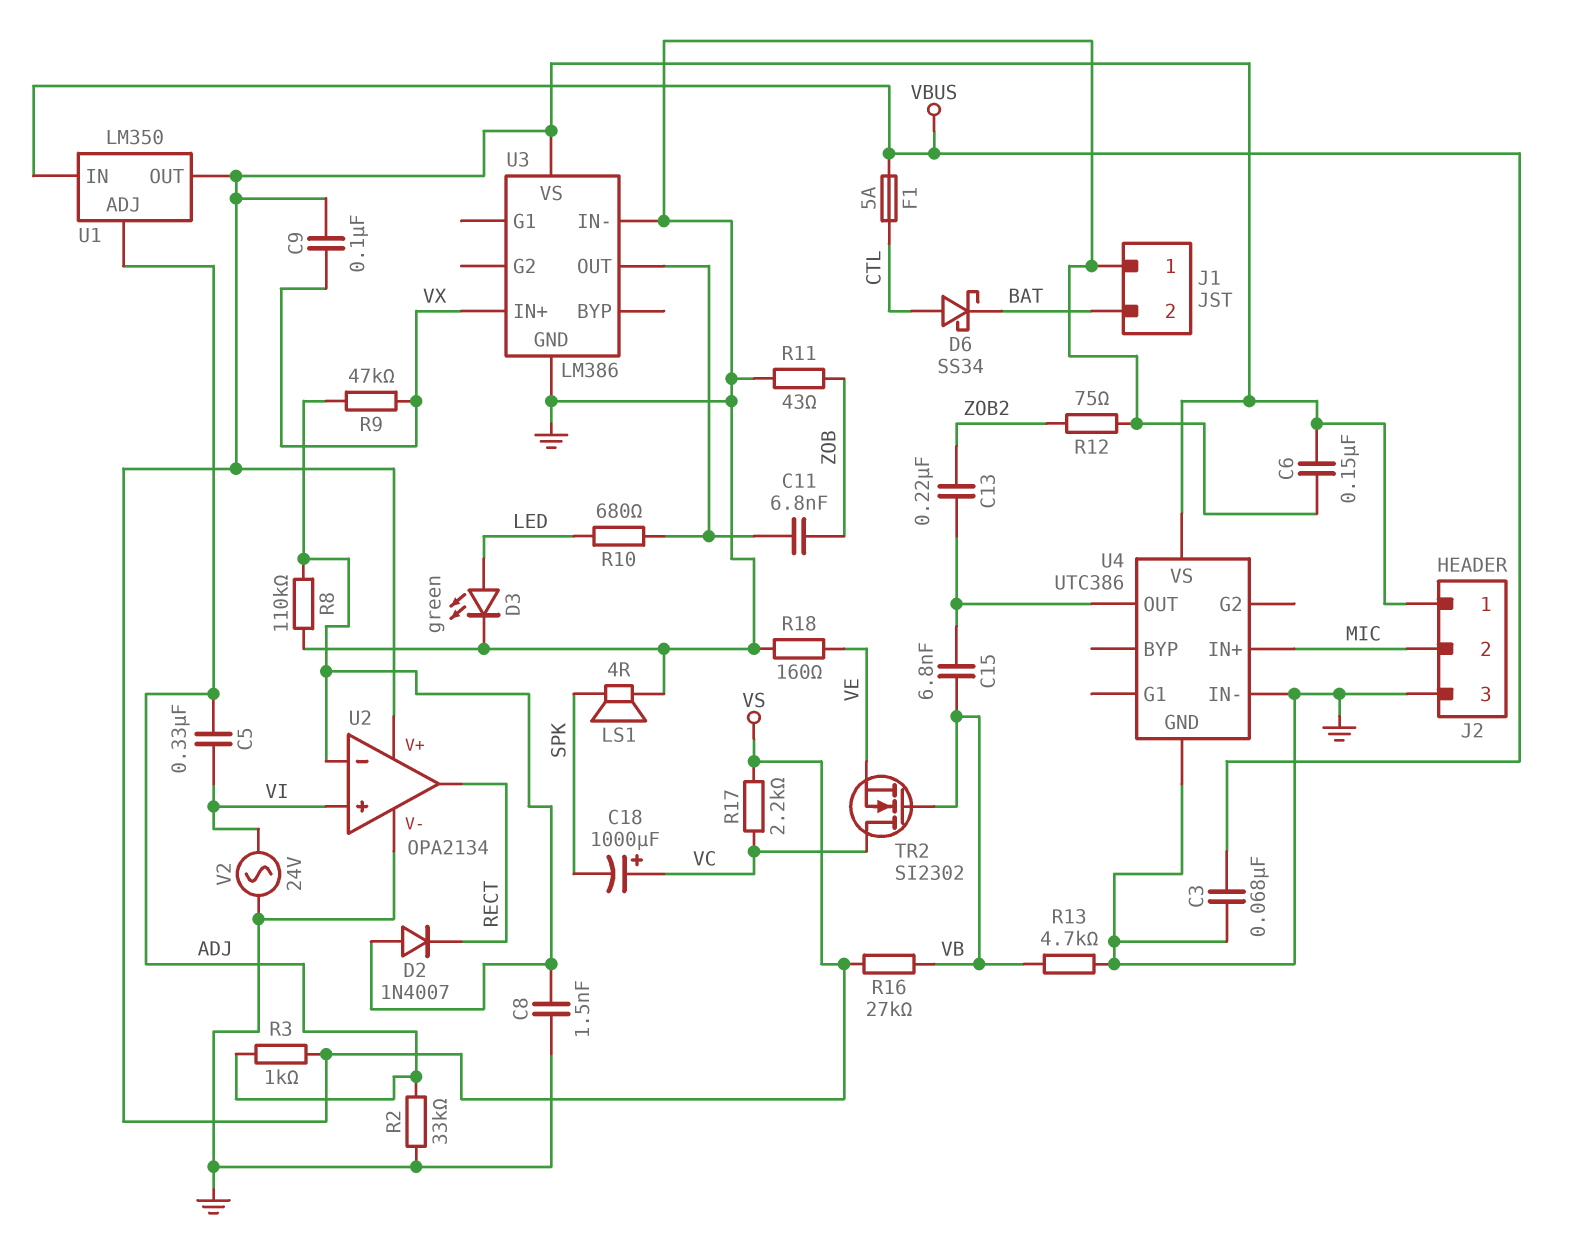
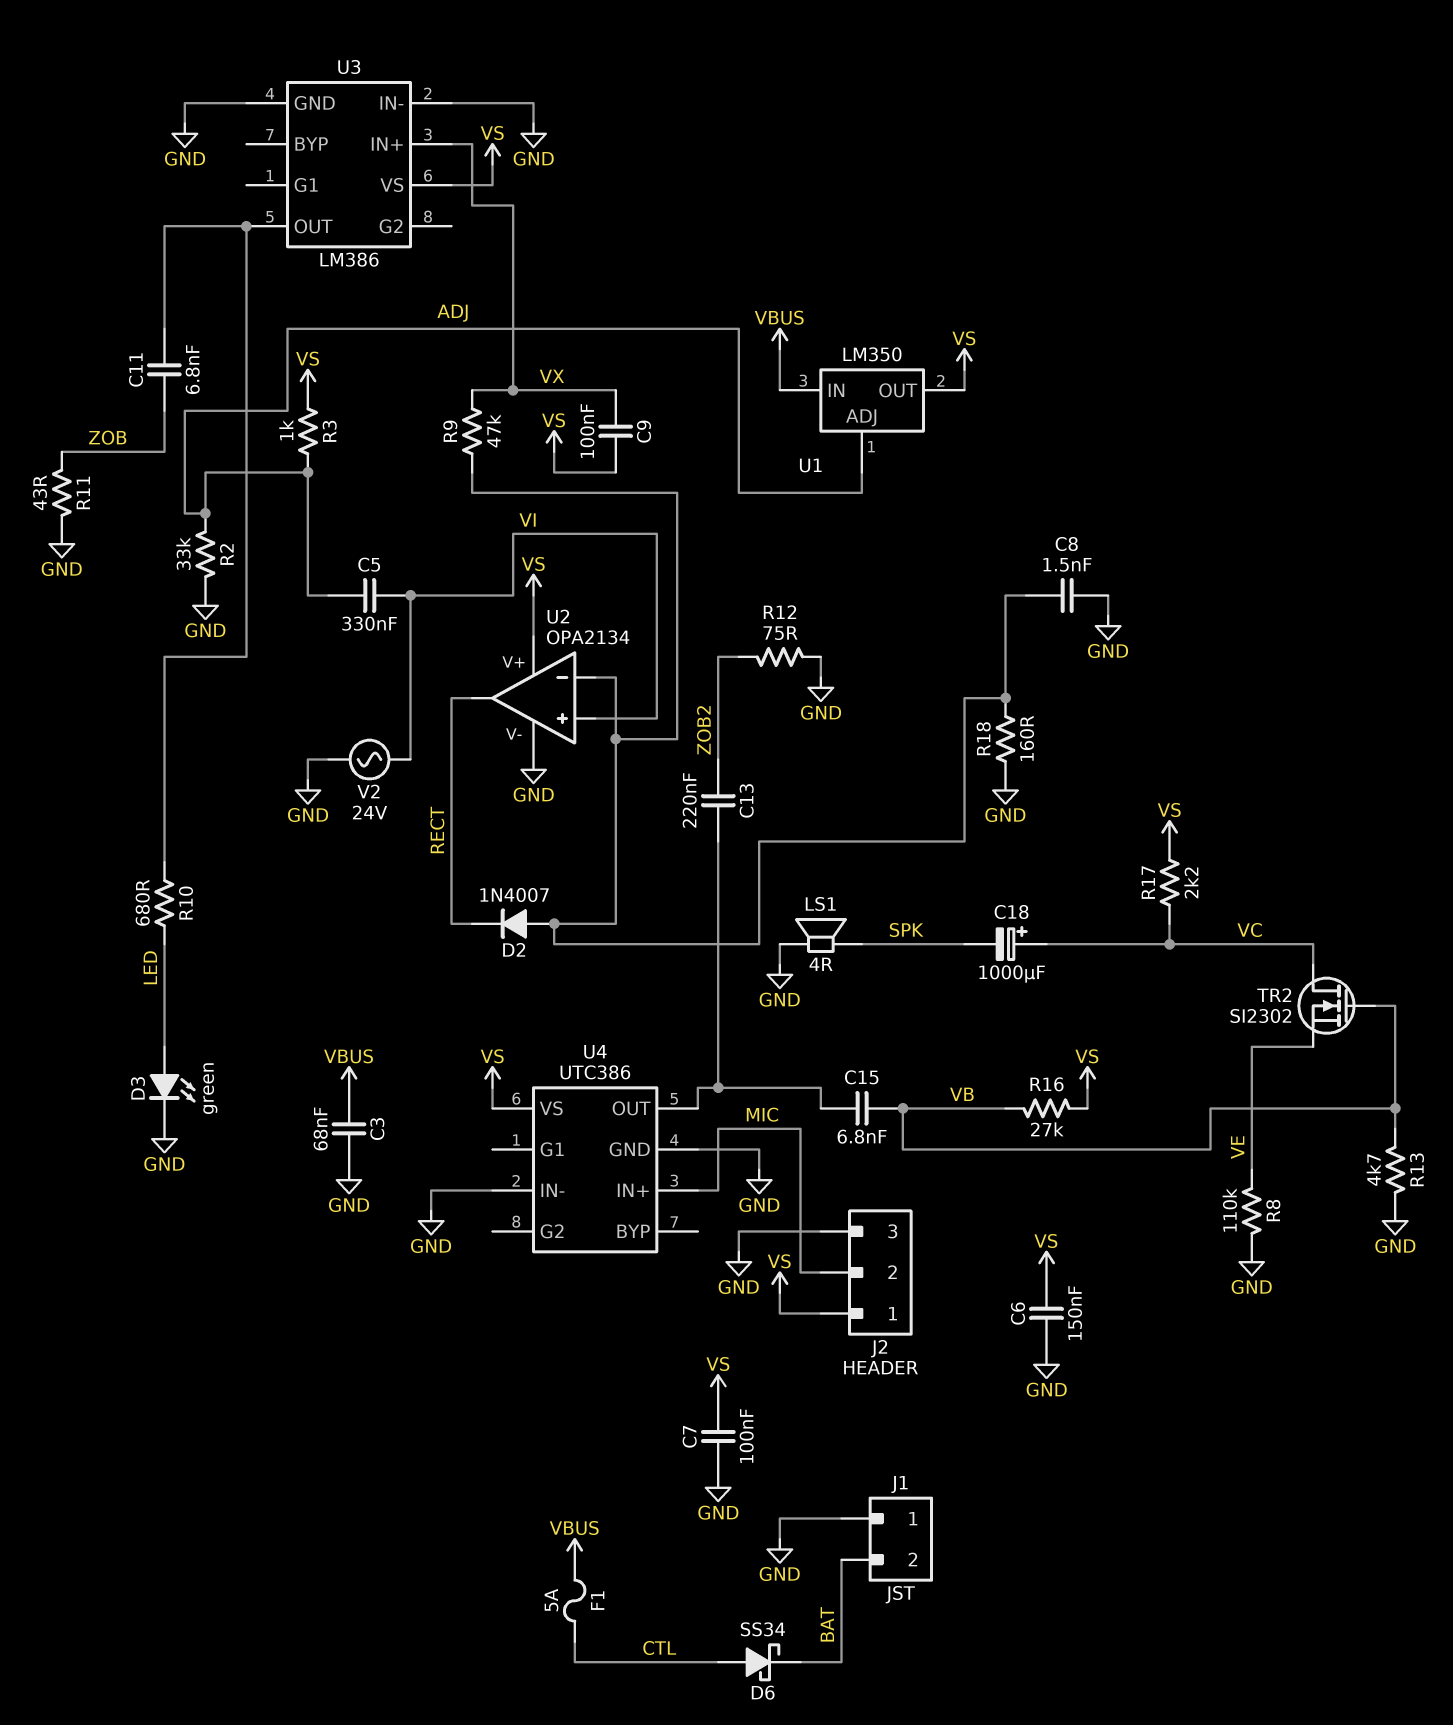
C7: none -> 100nF (GND, VS)
R8: 110k (GND, U2/in-) -> 110k (GND, VE)
R18: 160 (GND, VE) -> 160 (GND, U2/in-)

